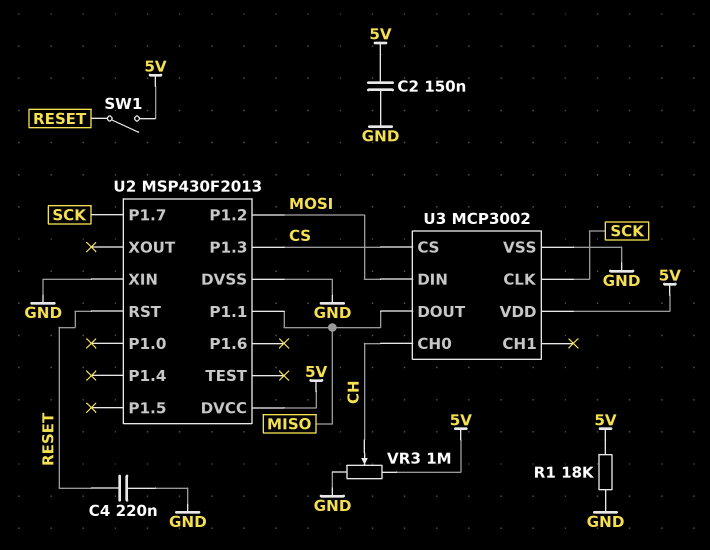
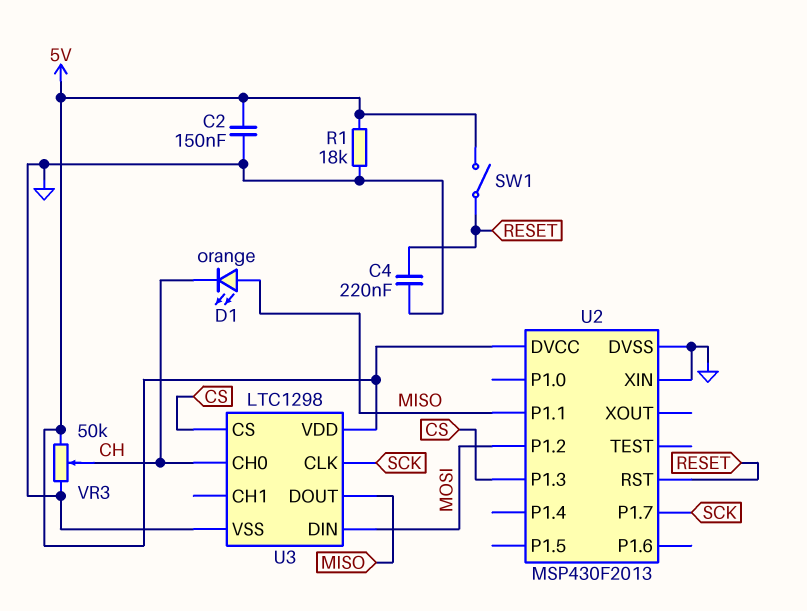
D1: none -> LED orange (A MISO, K CH)
U3: MCP3002 -> LTC1298
VR3: 1M (5V, GND, wiper CH) -> 50k (5V, GND, wiper CH)

